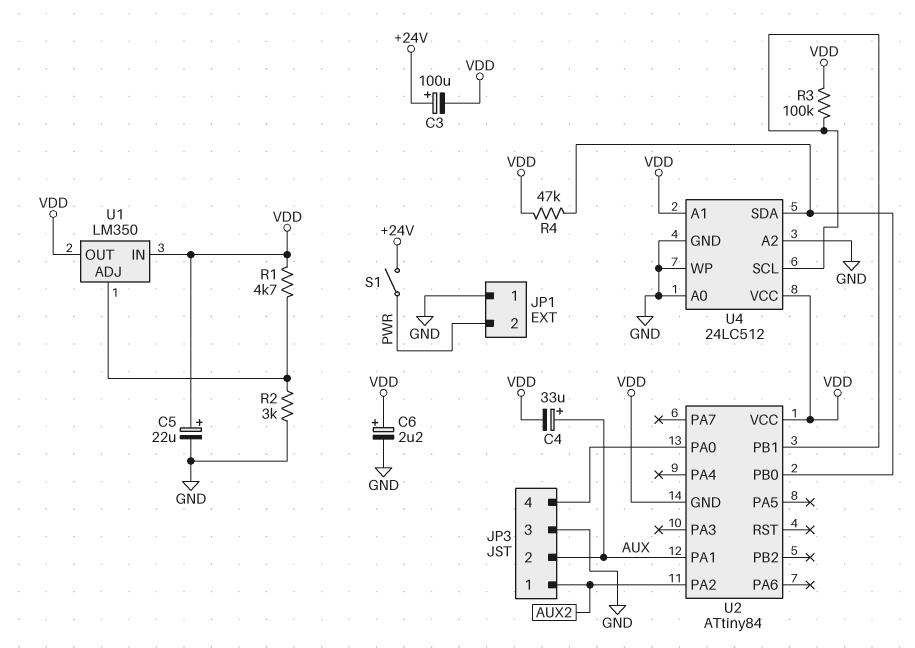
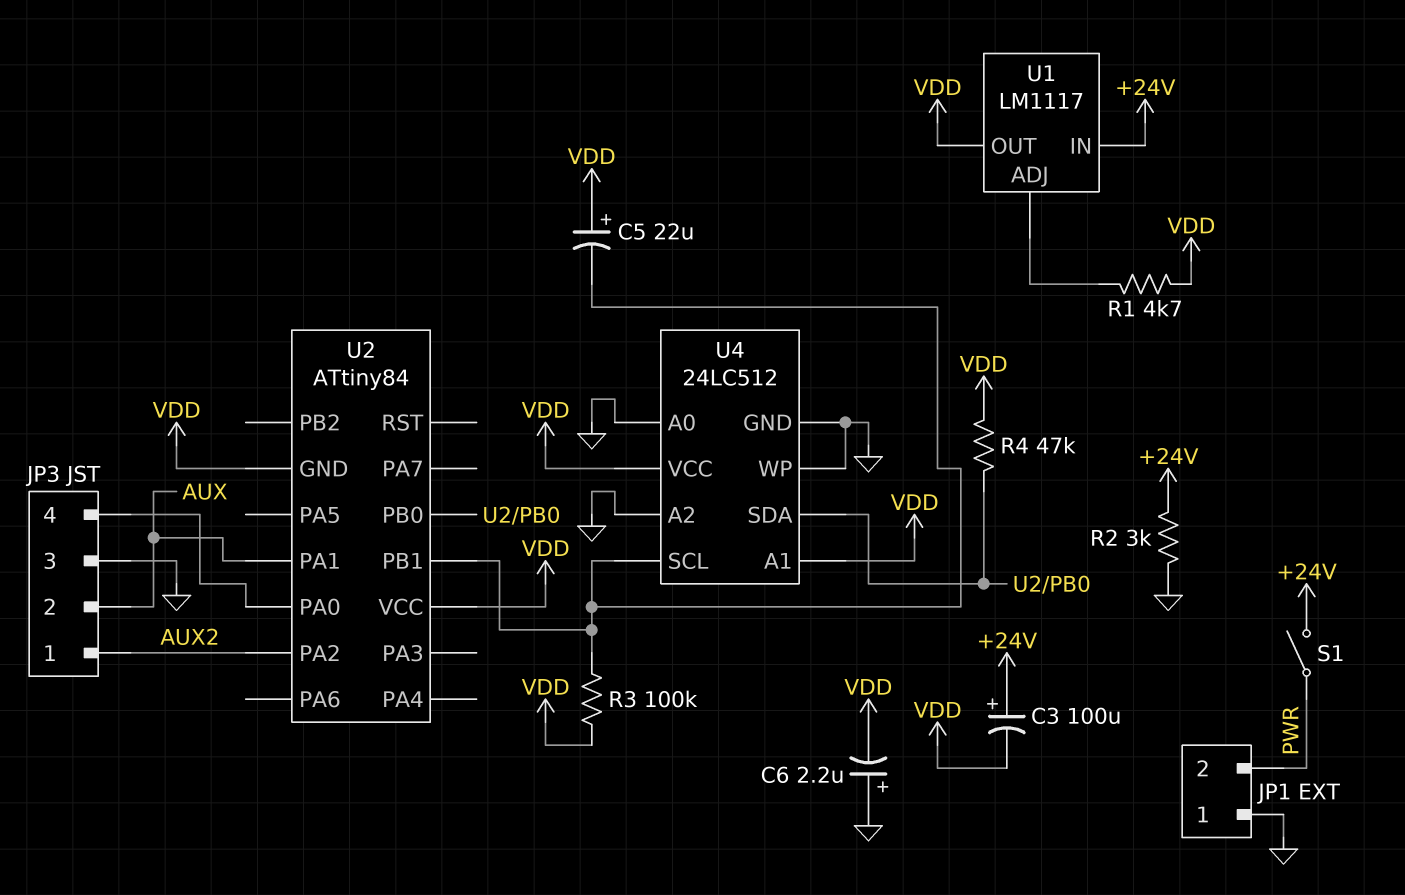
C4: 33uF (plus AUX, minus VDD) -> none
C5: 22uF (plus VDD, minus GND) -> 22uF (plus VDD, minus U2/PB1)
C6: 2.2uF (plus VDD, minus GND) -> 2.2uF (plus GND, minus VDD)
R2: 3k (GND, U1/ADJ) -> 3k (+24V, GND)
U1: LM350 -> LM1117
U1 pin IN: VDD -> +24V

